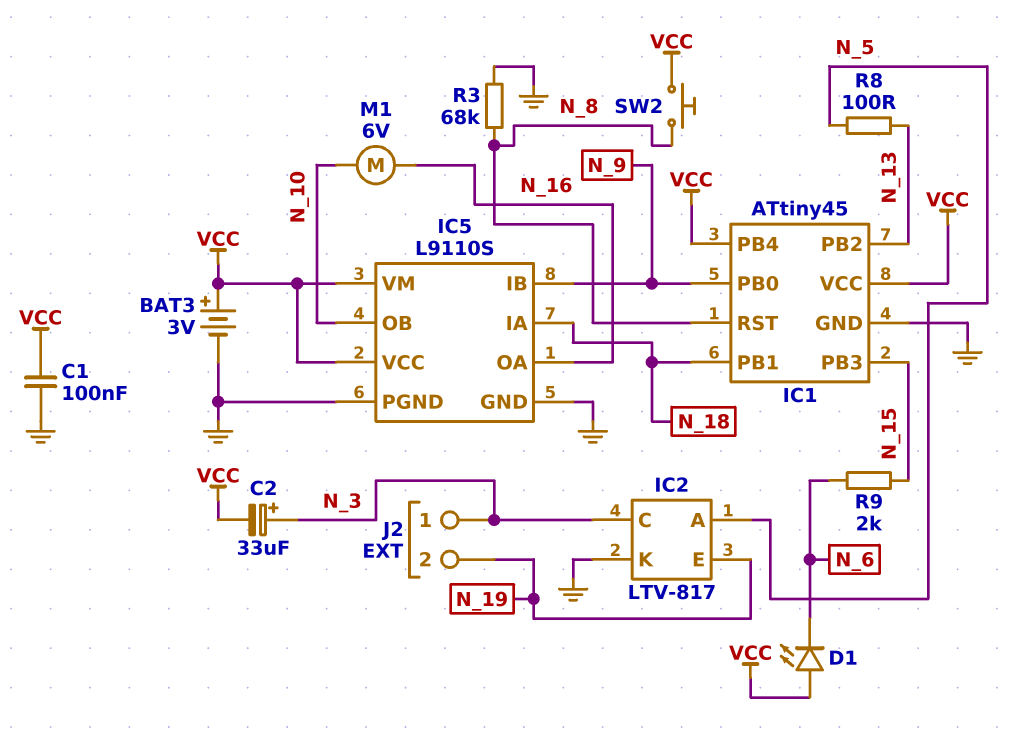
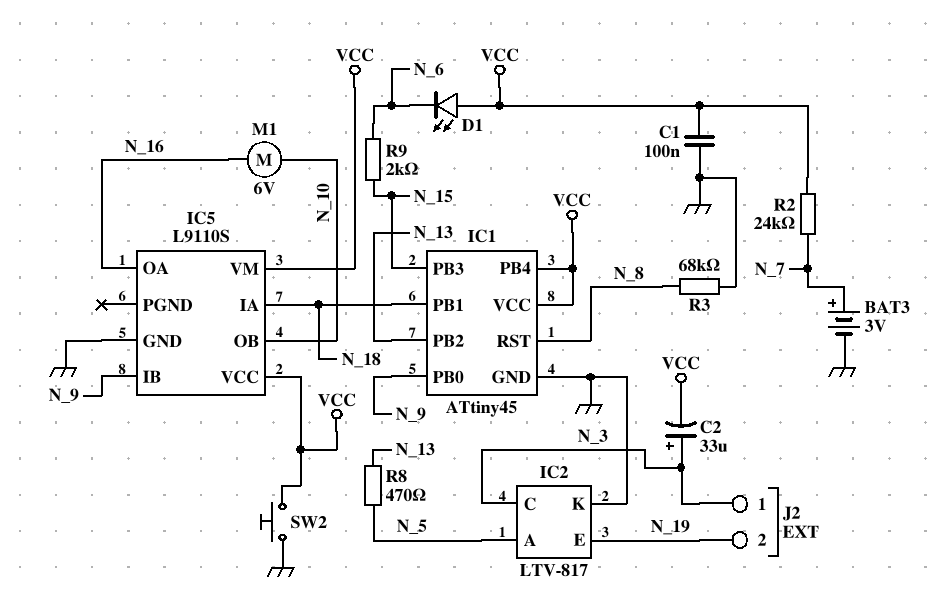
BAT3: 3V (plus VCC, minus GND) -> 3V (plus N_7, minus GND)
IC5 pin PGND: GND -> none
R2: none -> 24k (N_7, VCC)
R8: 100 (N_5, N_13) -> 470 (N_5, N_13)
SW2: button (N_8, VCC) -> button (GND, VCC)

